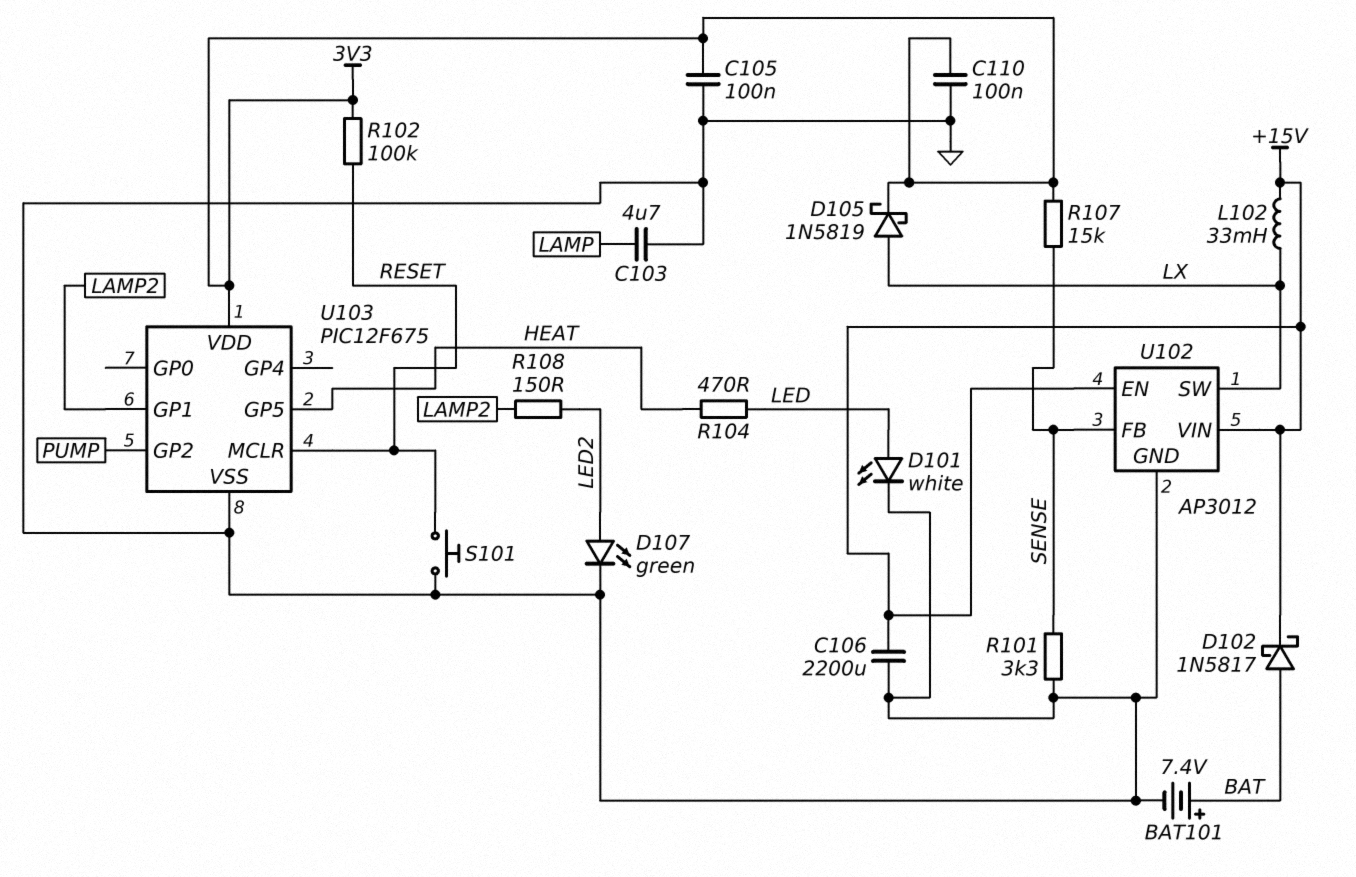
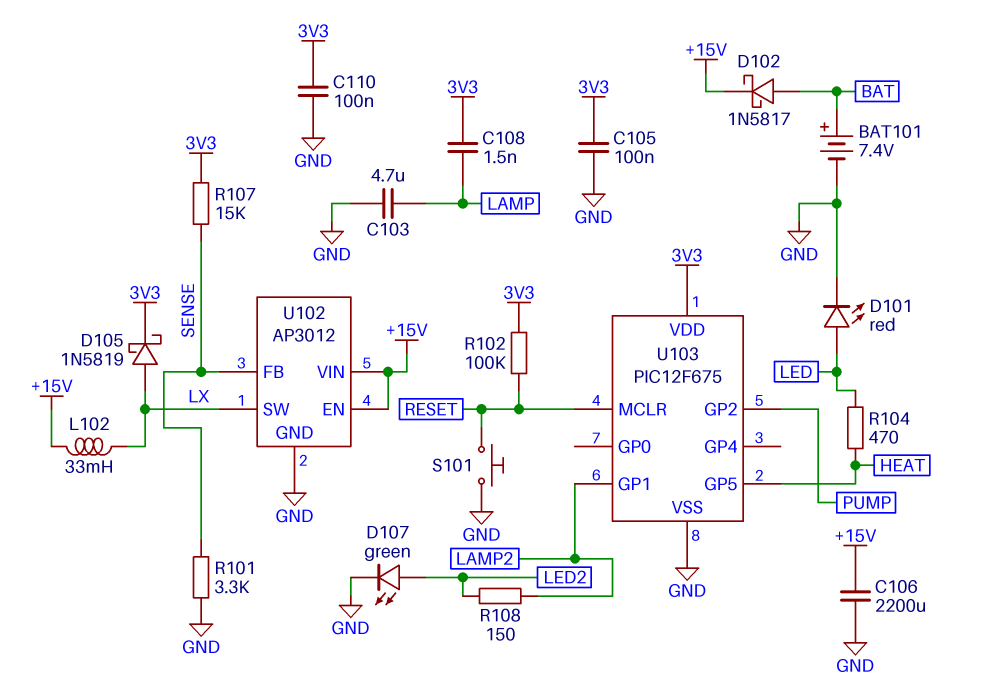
C108: none -> 1.5nF (3V3, LAMP)
D101: LED white (A LED, K GND) -> LED red (A LED, K GND)

